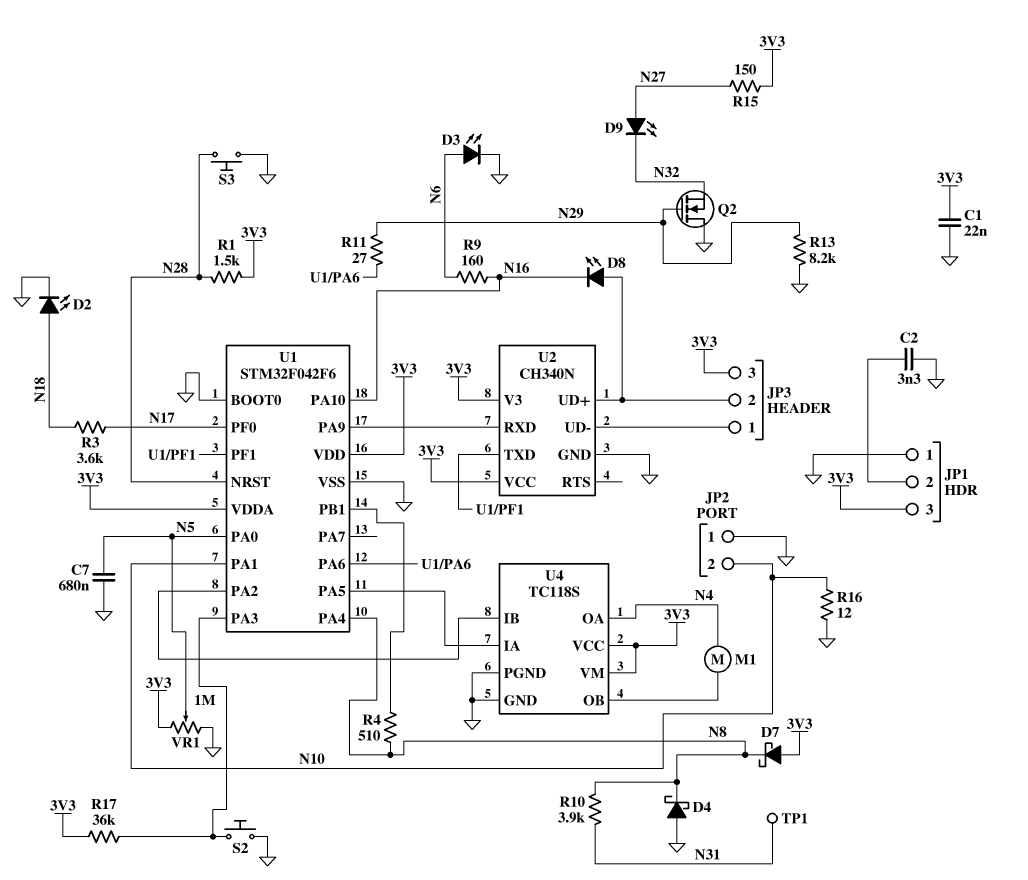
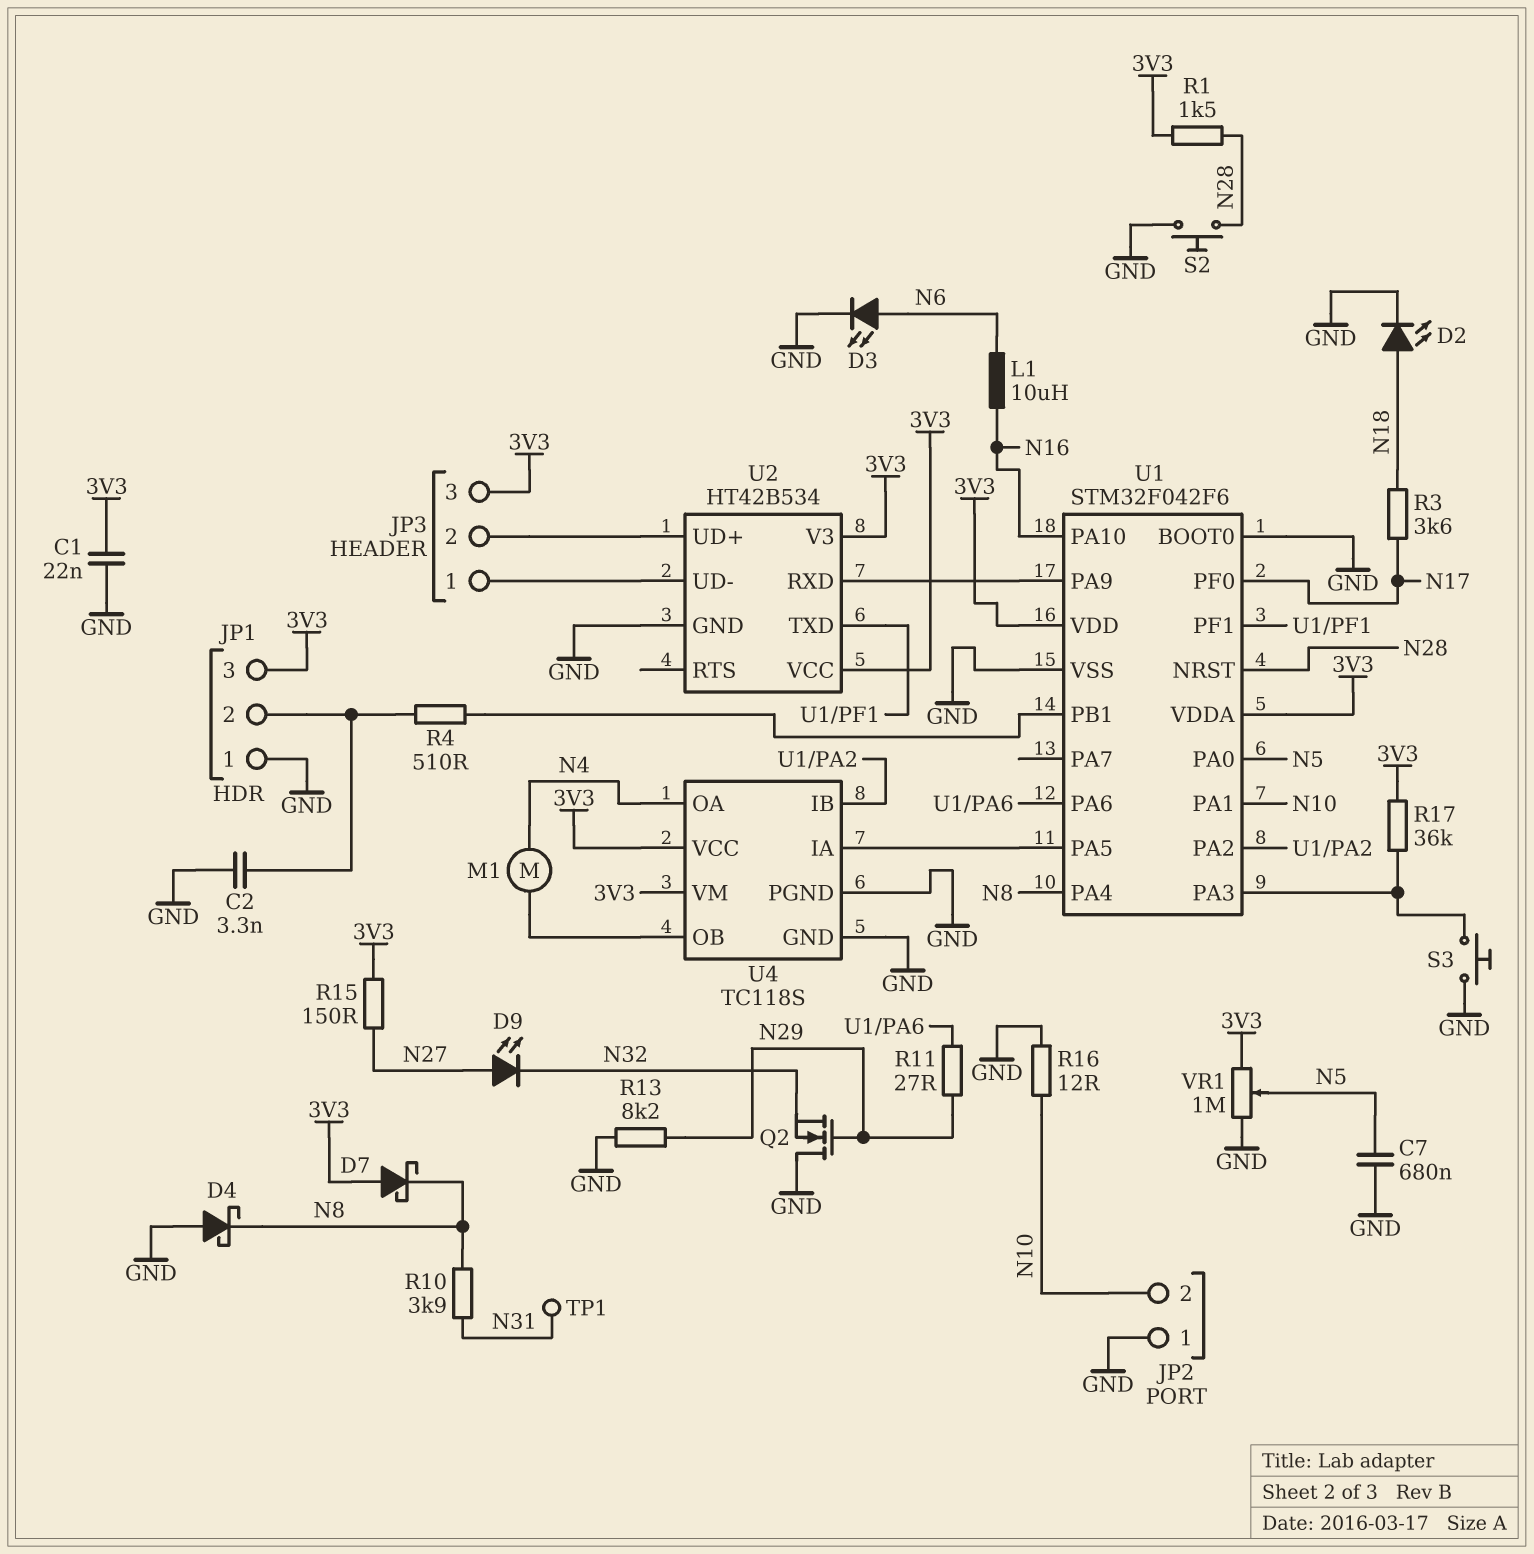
D8: LED (A JP3/2, K N16) -> none
L1: none -> 10uH (N6, N16)
R4: 510 (N8, U1/PB1) -> 510 (JP1/2, U1/PB1)
R9: 160 (N6, N16) -> none
S2: button (GND, U1/PA3) -> button (GND, N28)
S3: button (GND, N28) -> button (GND, U1/PA3)
U2: CH340N -> HT42B534

